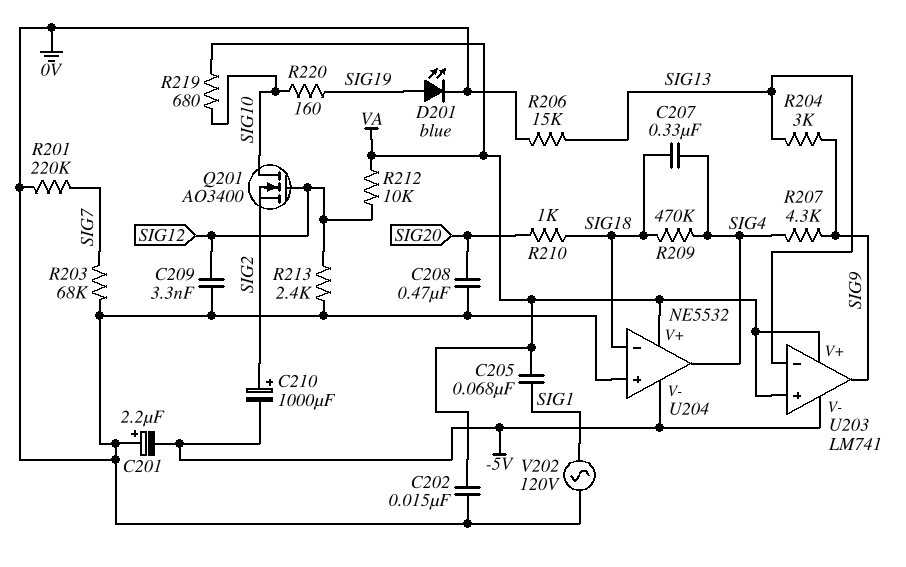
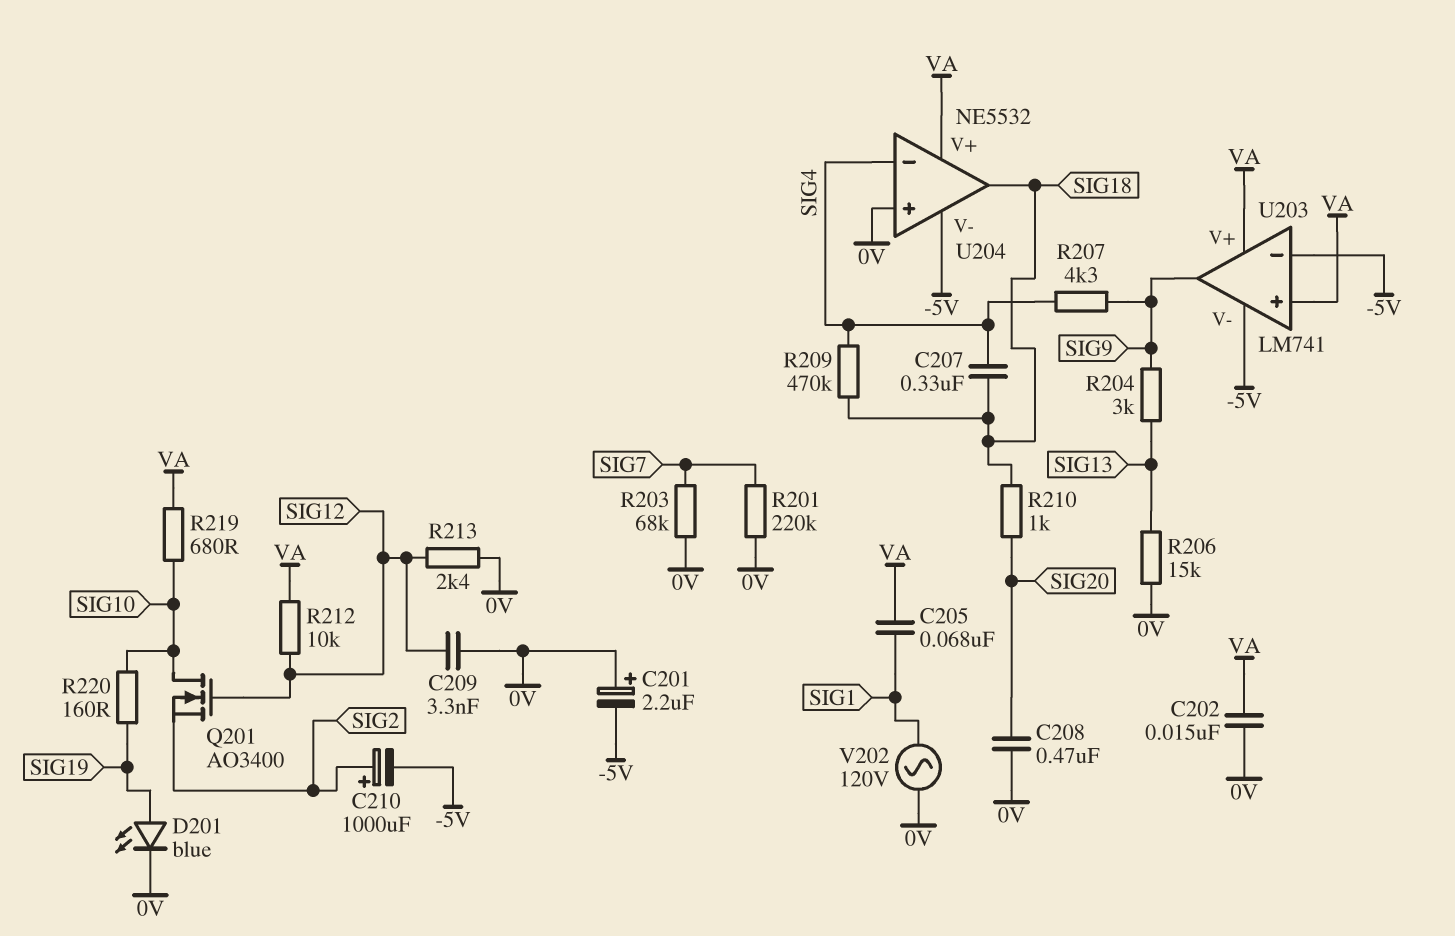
U203 pin in-: SIG13 -> -5V
U204 pin in-: SIG18 -> SIG4
U204 pin out: SIG4 -> SIG18

